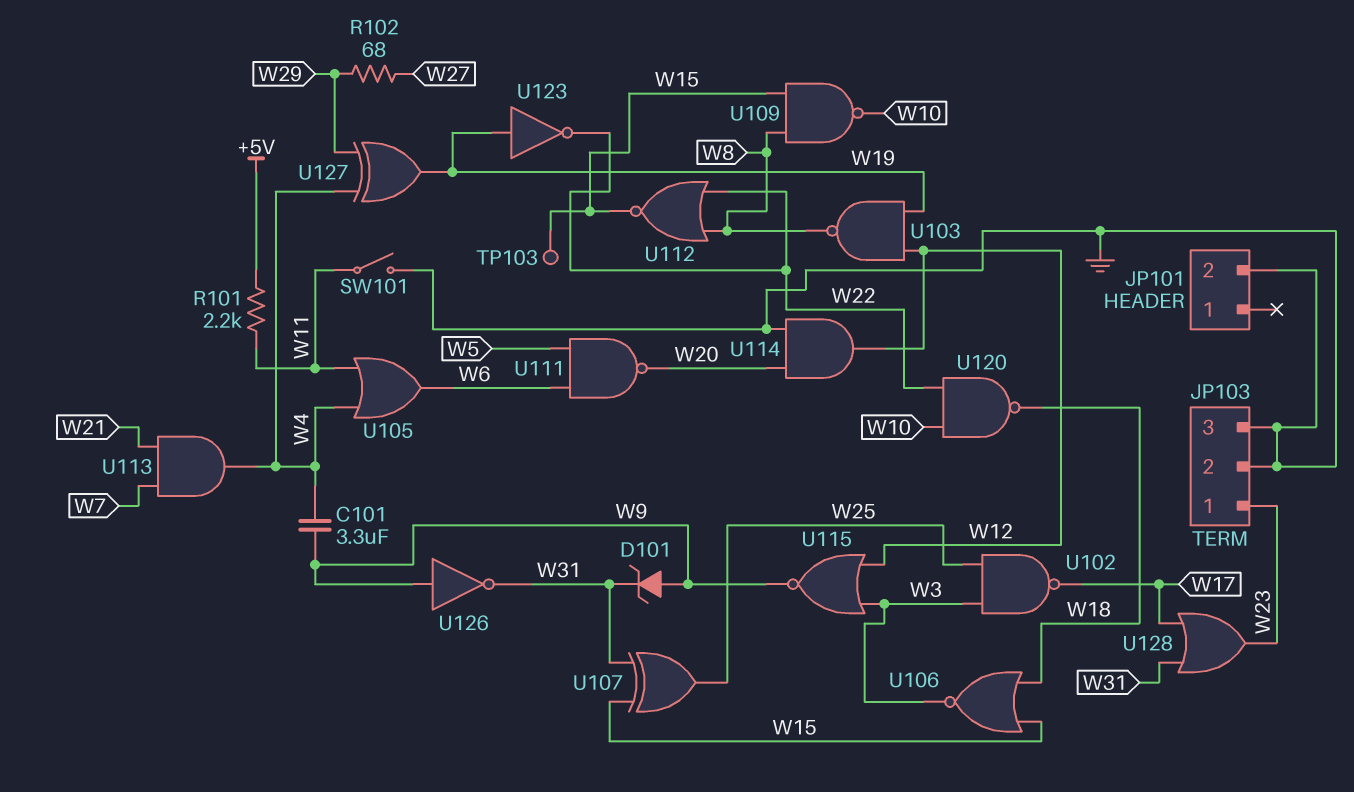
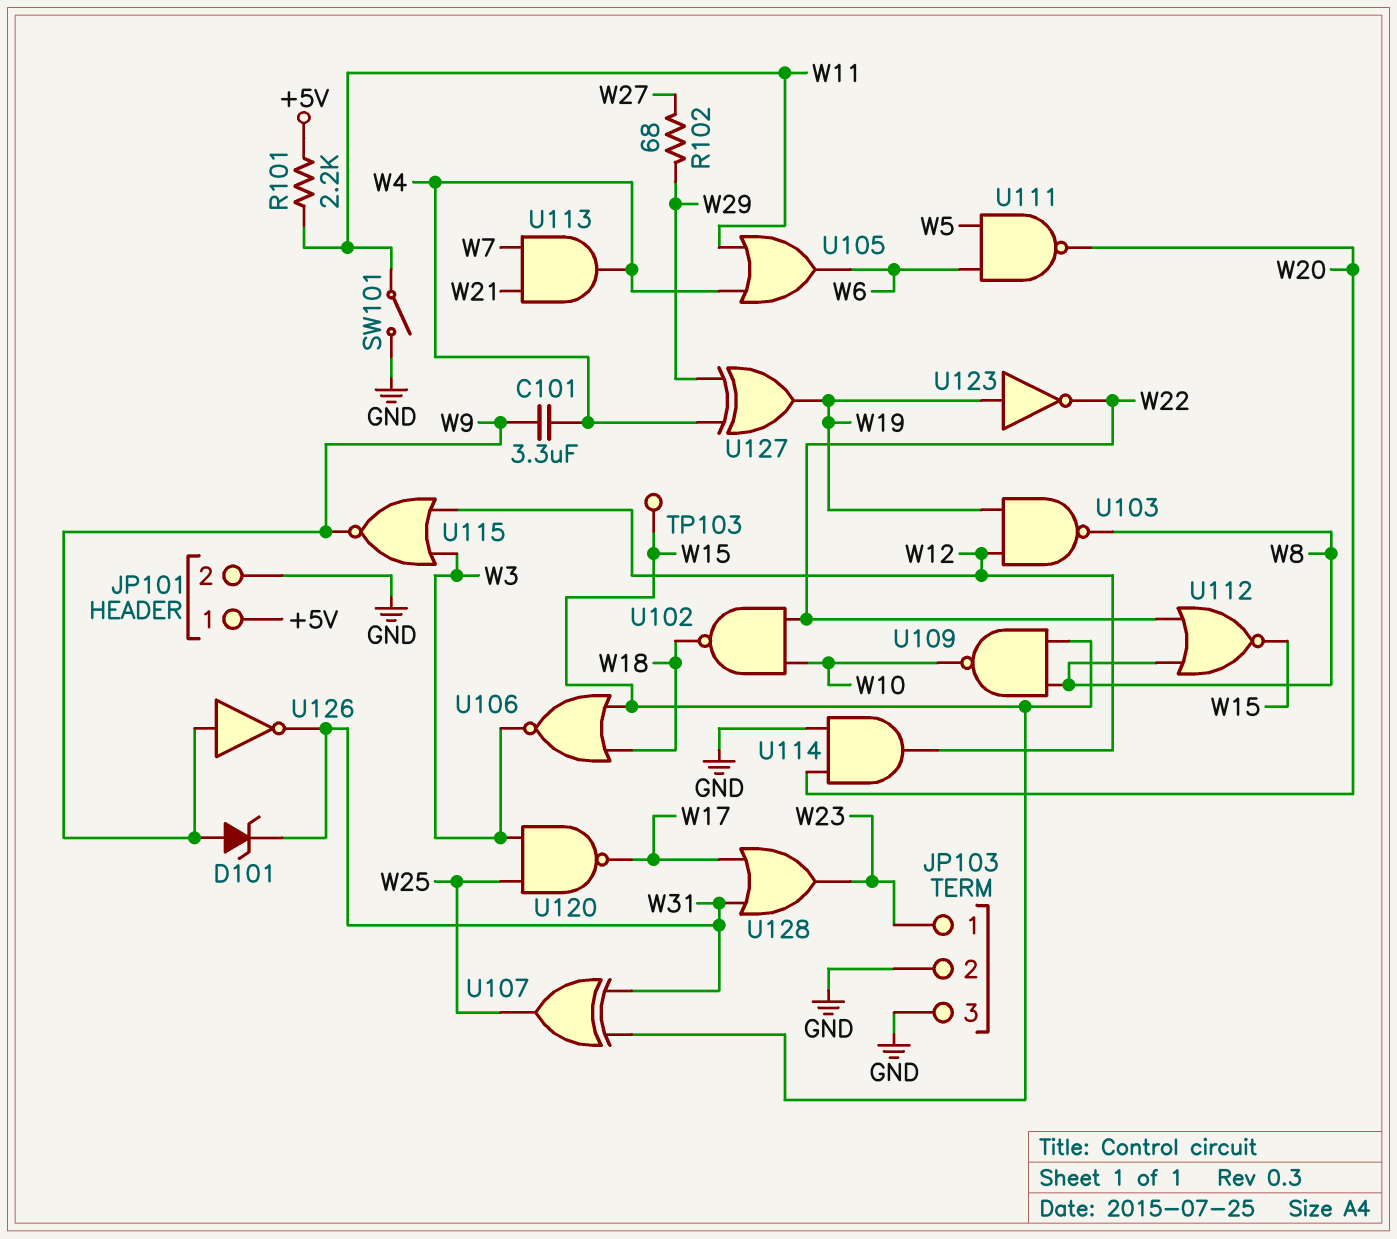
JP101 pin 1: none -> +5V
U102: NAND (in W3, in W25, out W17) -> NAND (in W10, in W22, out W18)
U120: NAND (in W10, in W22, out W18) -> NAND (in W3, in W25, out W17)

